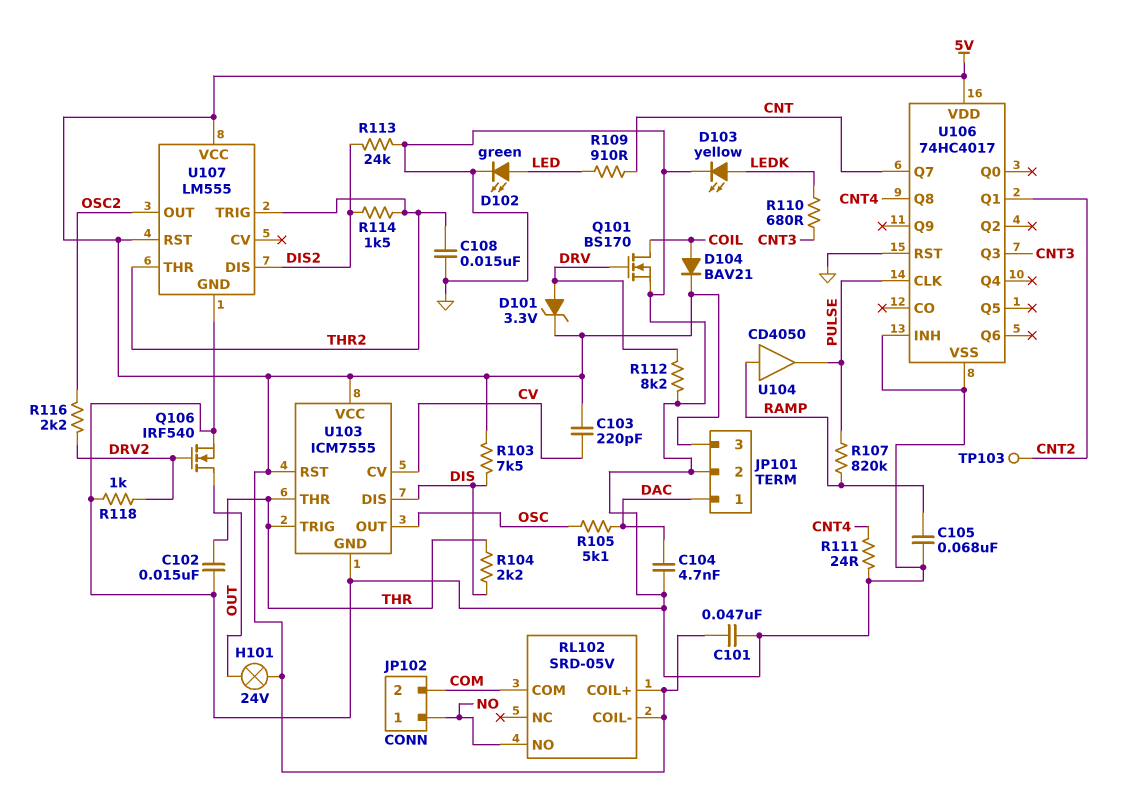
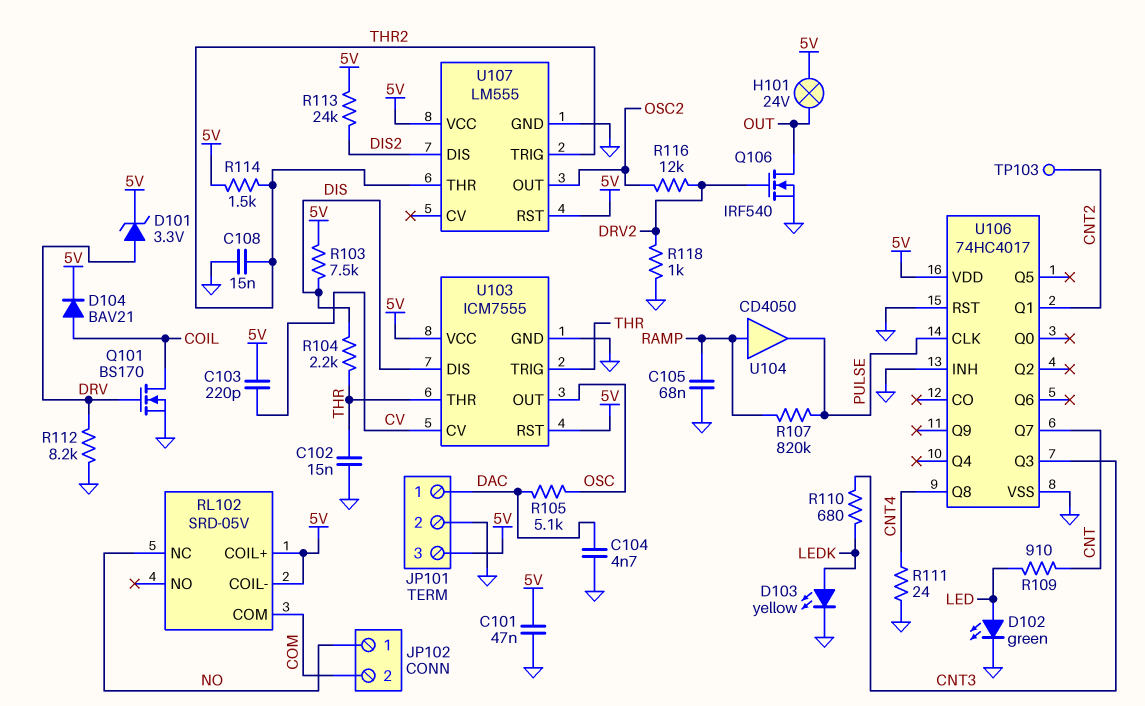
R113: 24k (DIS2, GND) -> 24k (5V, DIS2)
R114: 1.5k (DIS2, THR2) -> 1.5k (5V, THR2)
R116: 2.2k (DRV2, OSC2) -> 12k (DRV2, OSC2)
RL102 pin NC: none -> NO
RL102 pin NO: NO -> none

